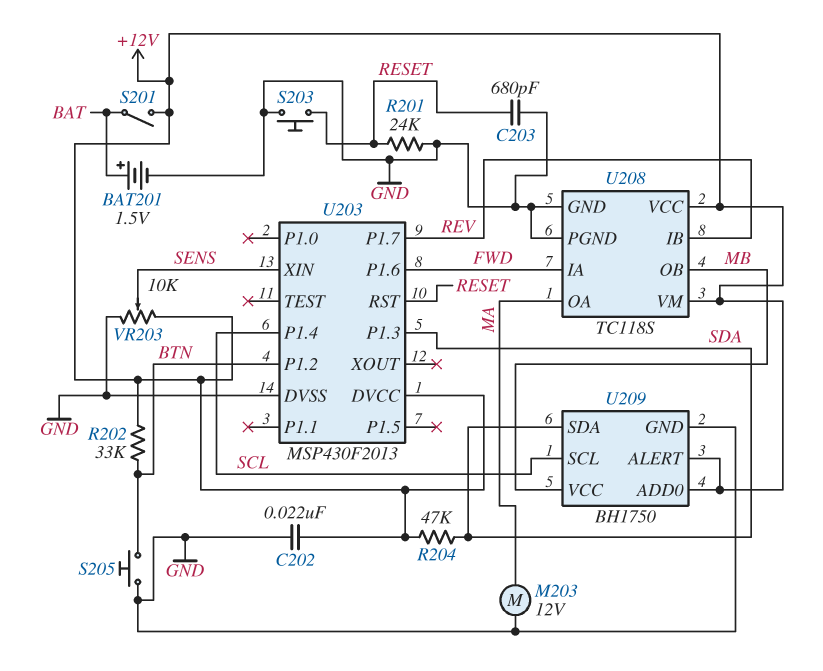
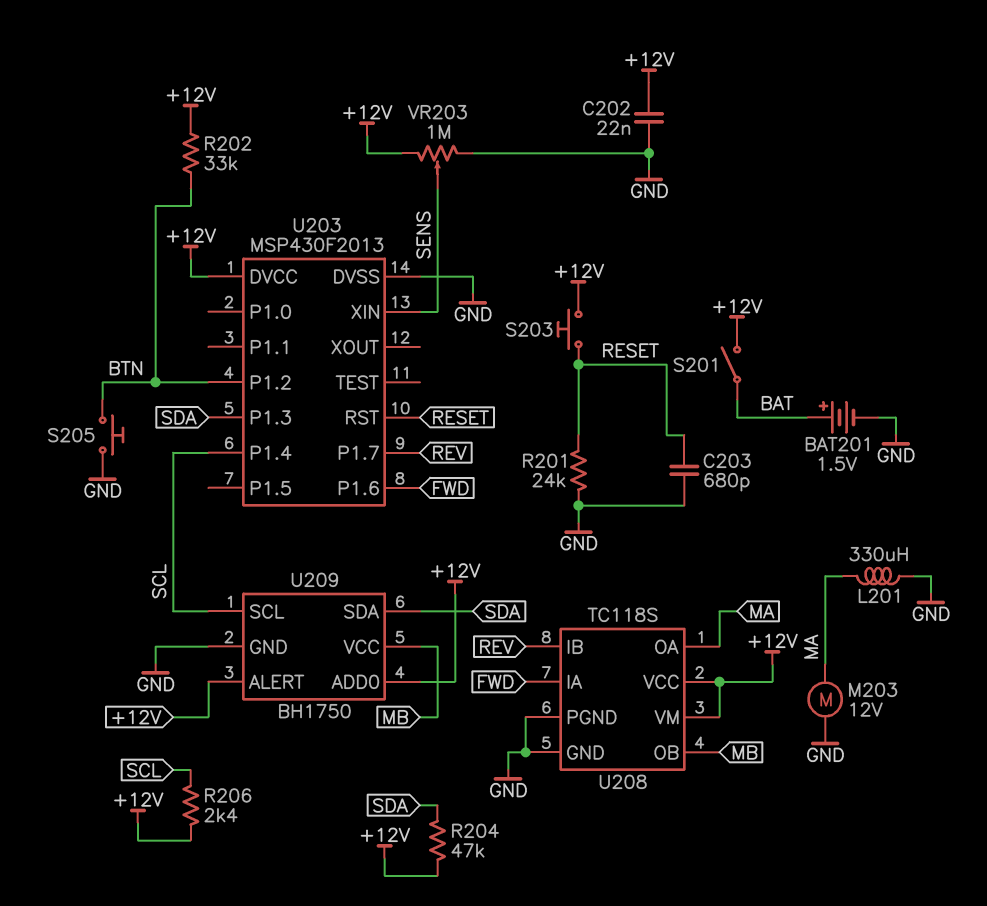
L201: none -> 330uH (GND, MA)
R206: none -> 2.4k (+12V, SCL)
S203: button (GND, RESET) -> button (+12V, RESET)
VR203: 10k (+12V, GND, wiper SENS) -> 1M (+12V, GND, wiper SENS)

